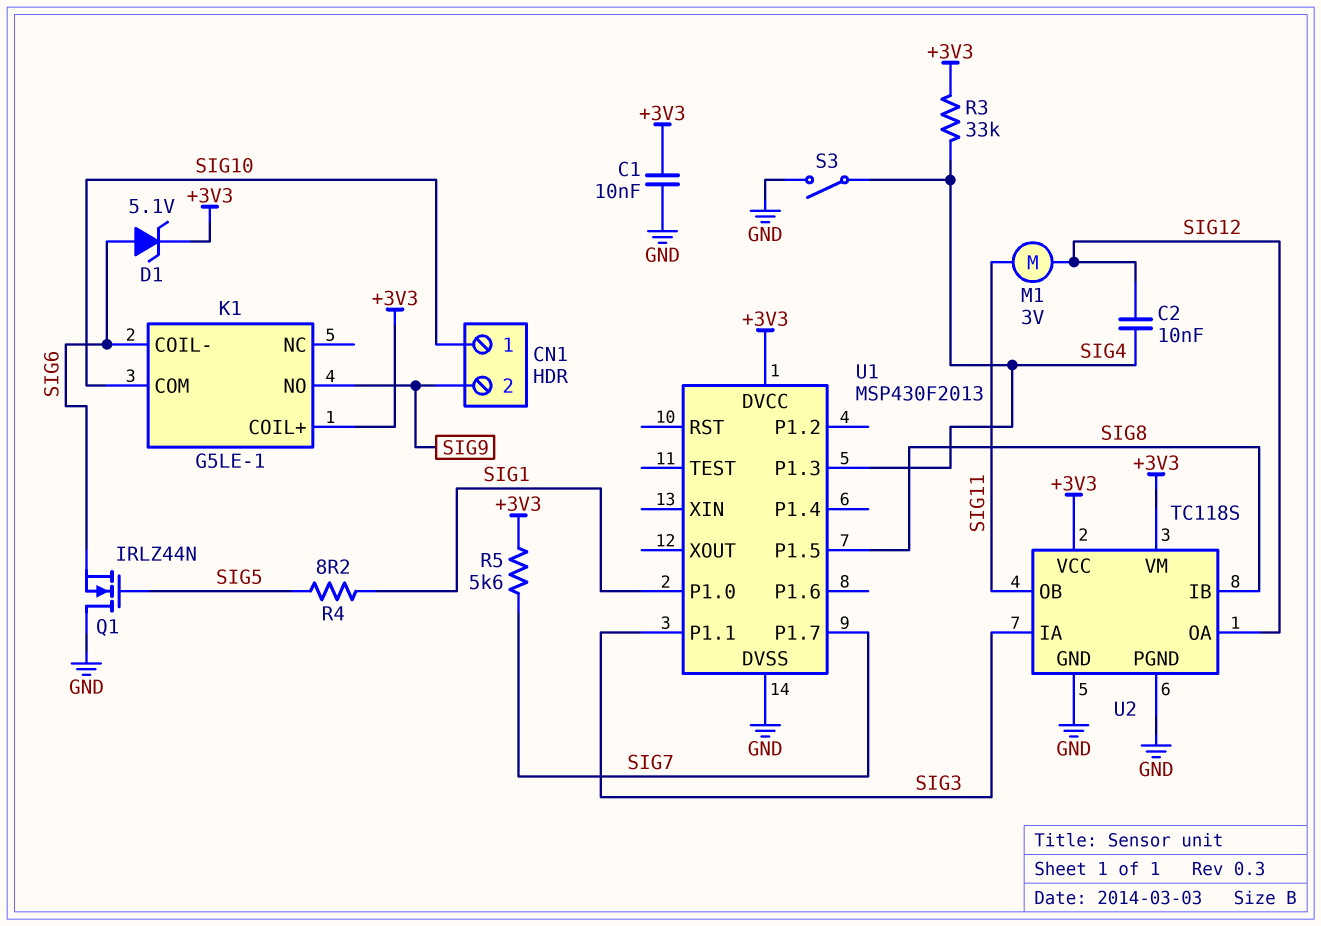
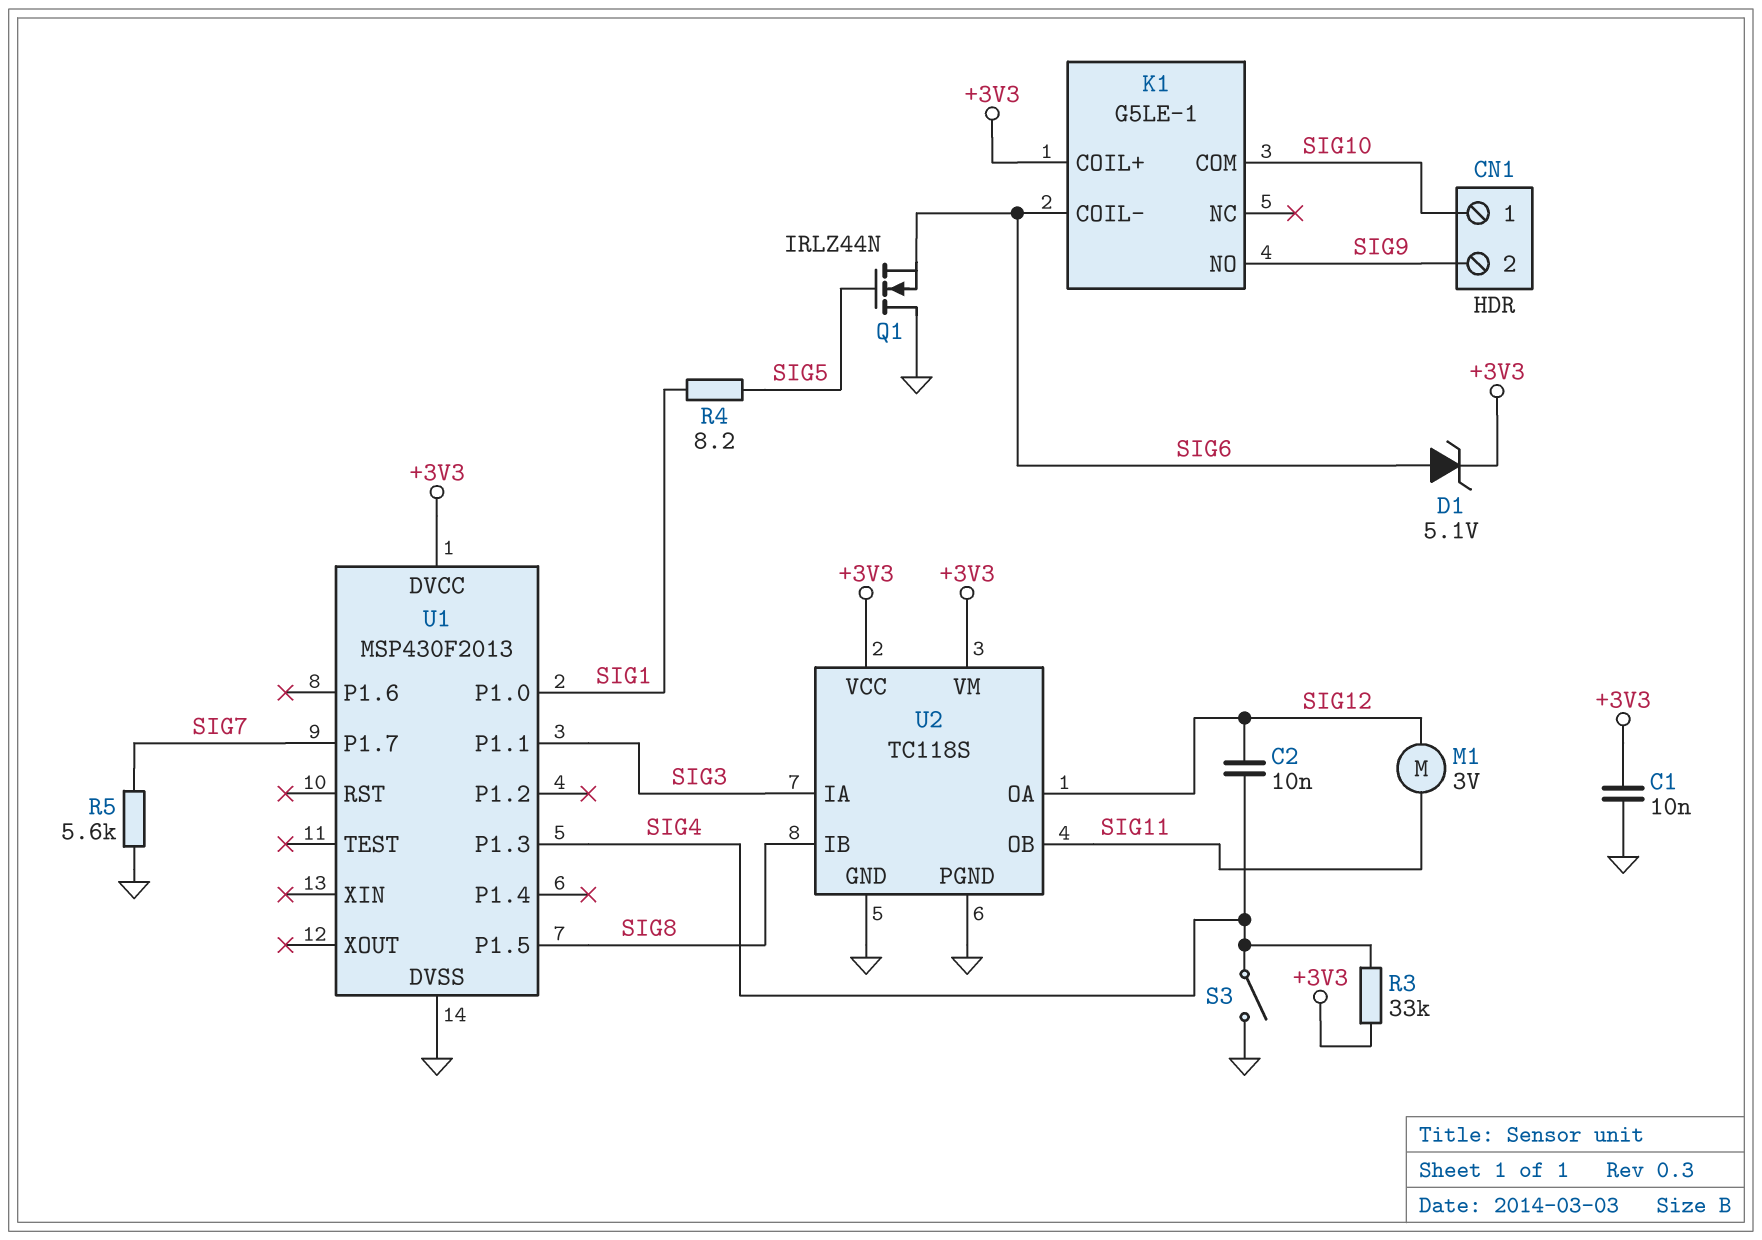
R5: 5.6k (+3V3, SIG7) -> 5.6k (GND, SIG7)

